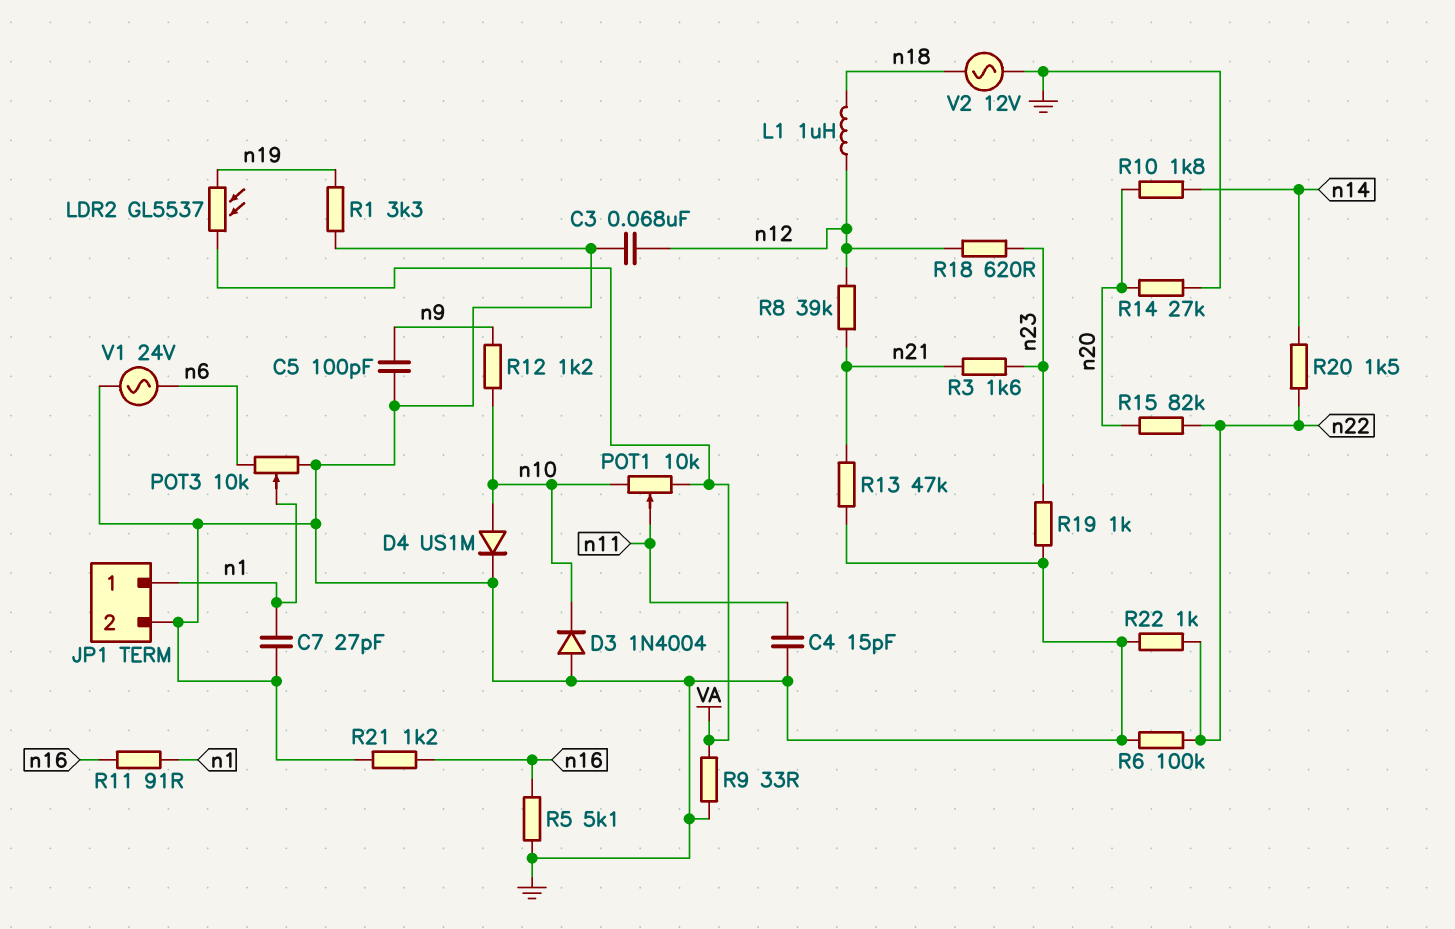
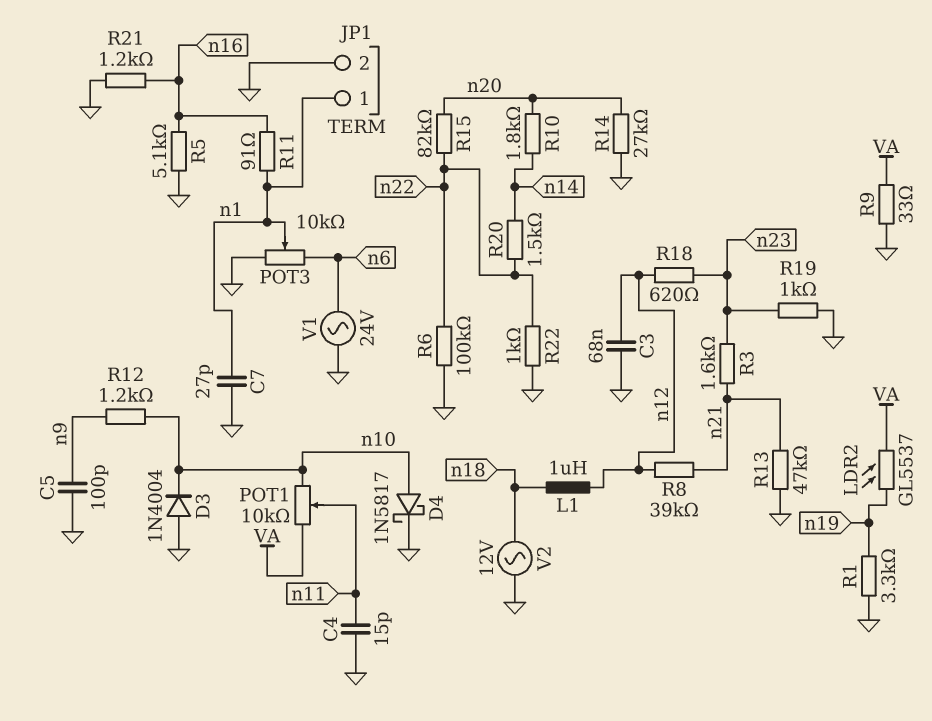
D4: diode US1M (A n10, K GND) -> schottky 1N5817 (A n10, K GND)

